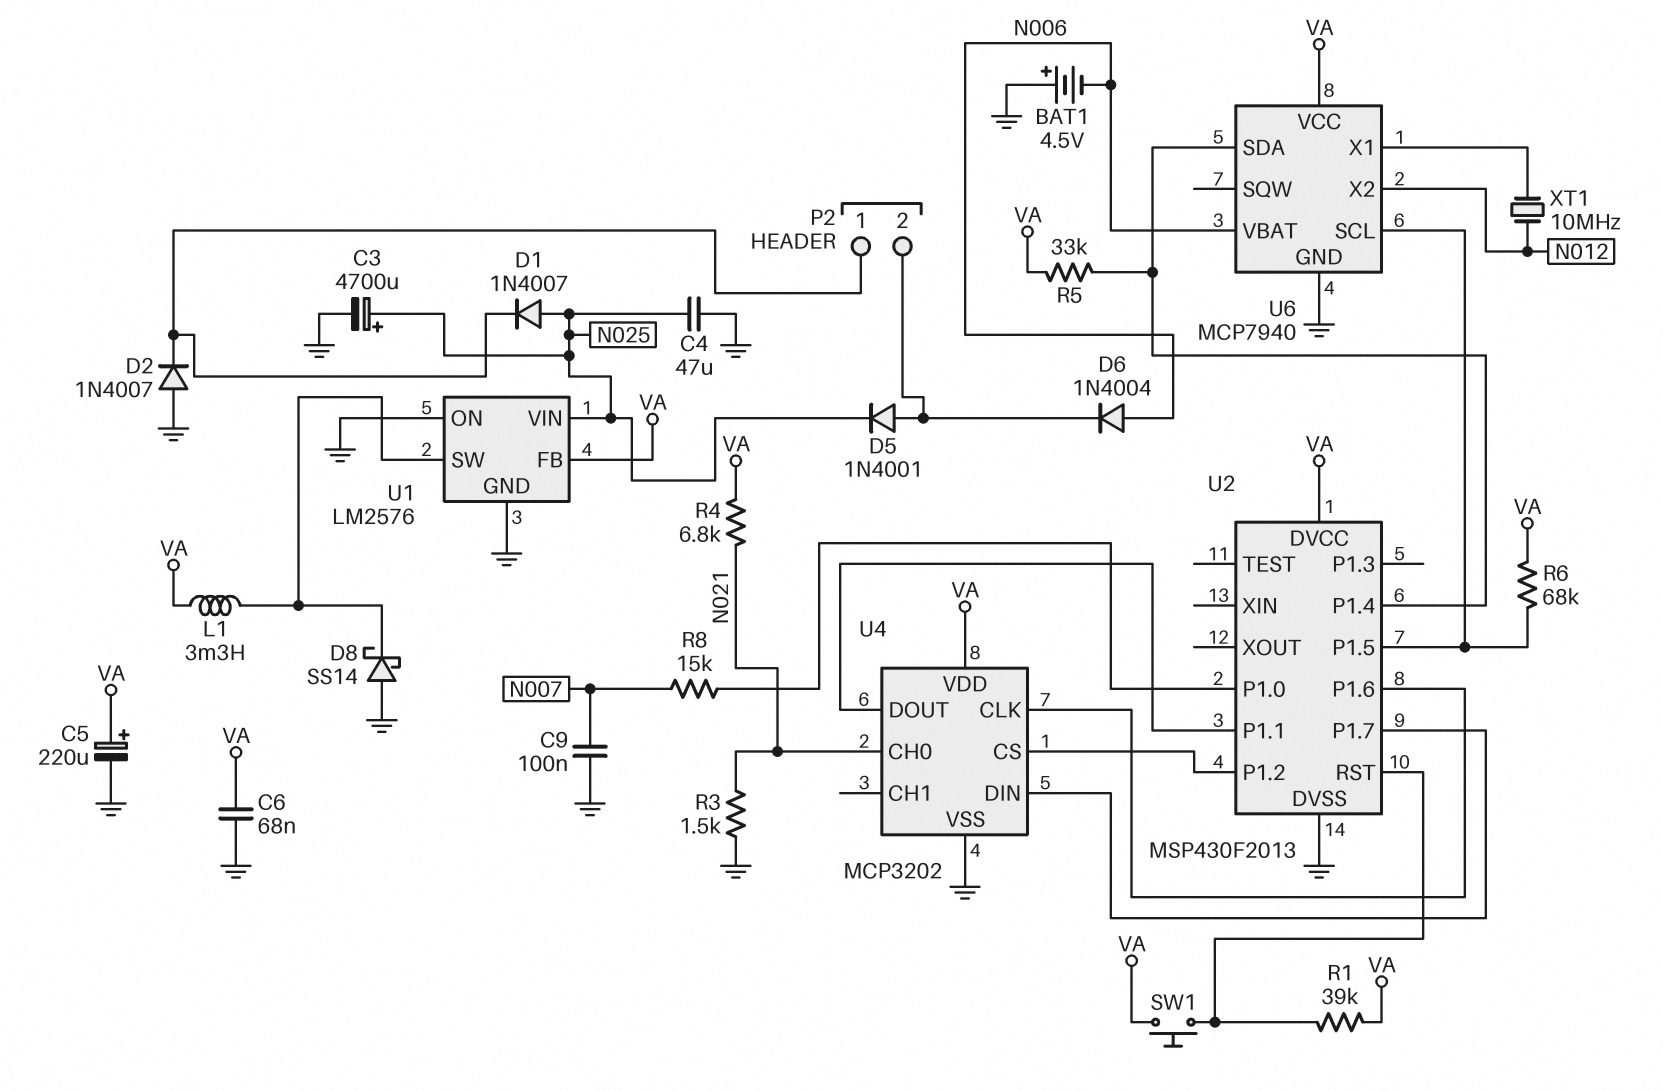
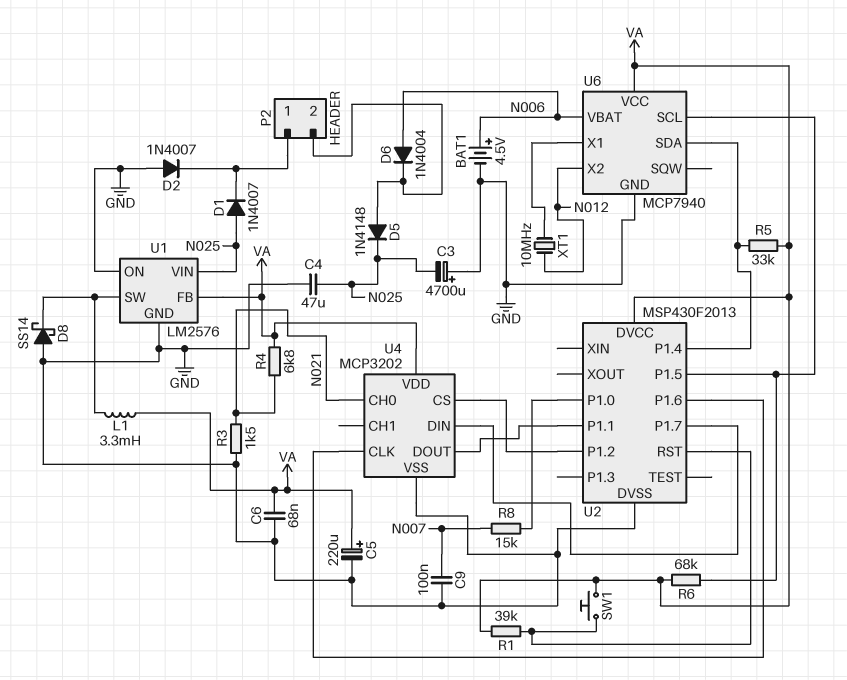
BAT1: 4.5V (plus GND, minus N006) -> 4.5V (plus N006, minus GND)
C3: 4700uF (plus N025, minus GND) -> 4700uF (plus GND, minus N025)
D5: diode 1N4001 (A P2/2, K N025) -> diode 1N4148 (A P2/2, K N025)

